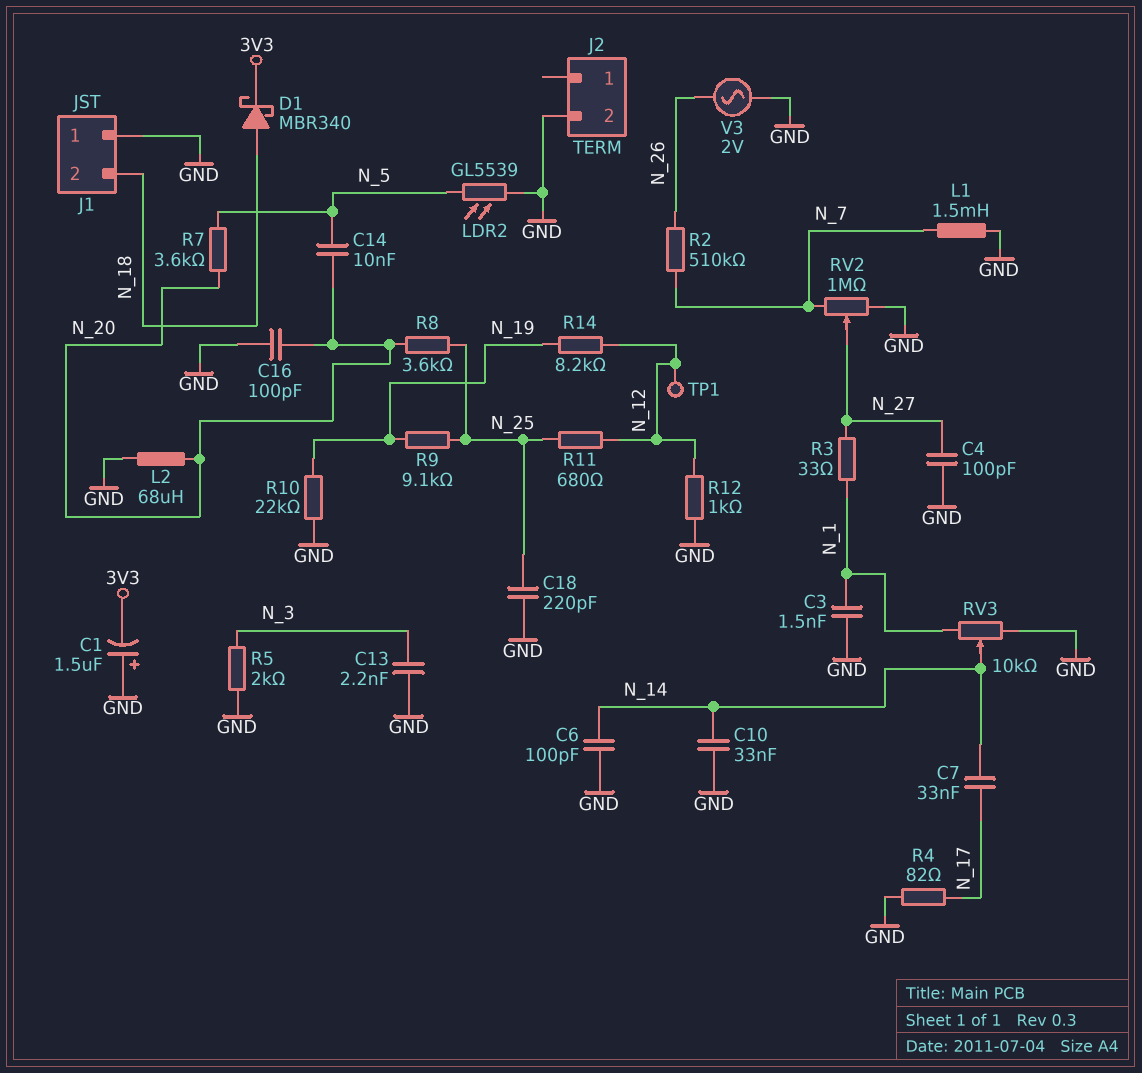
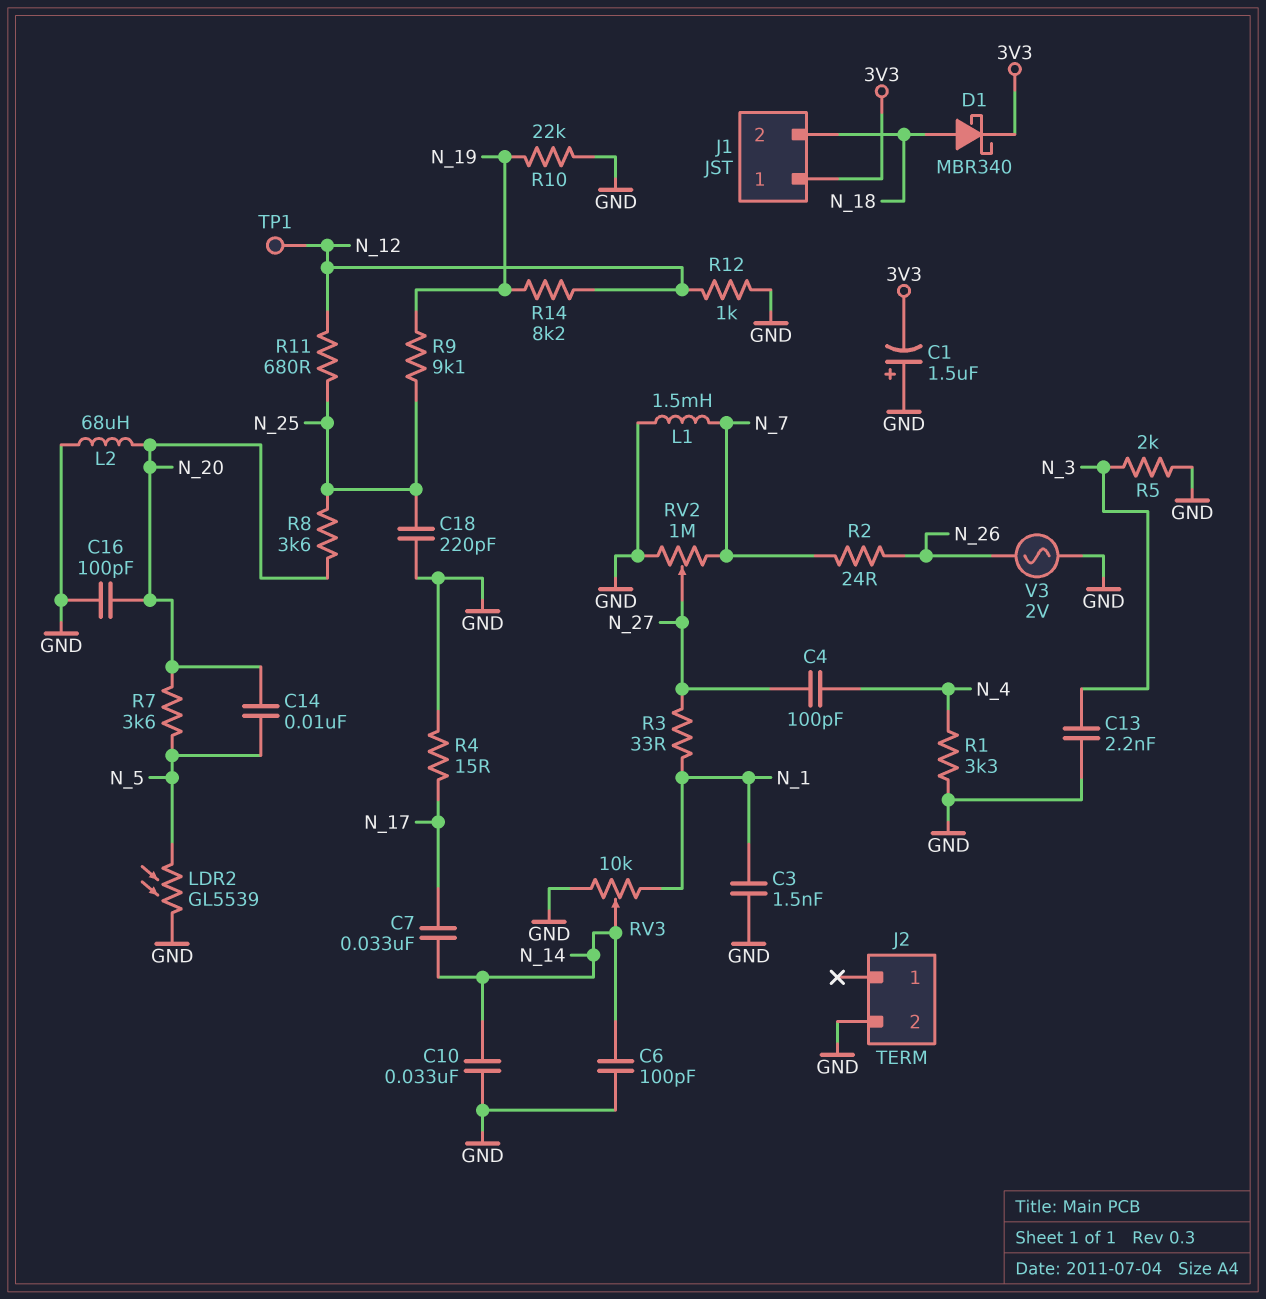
C4: 100pF (GND, N_27) -> 100pF (N_4, N_27)
J1 pin 1: GND -> 3V3
R1: none -> 3.3k (GND, N_4)
R2: 510k (N_7, N_26) -> 24 (N_7, N_26)
R4: 82 (GND, N_17) -> 15 (GND, N_17)

